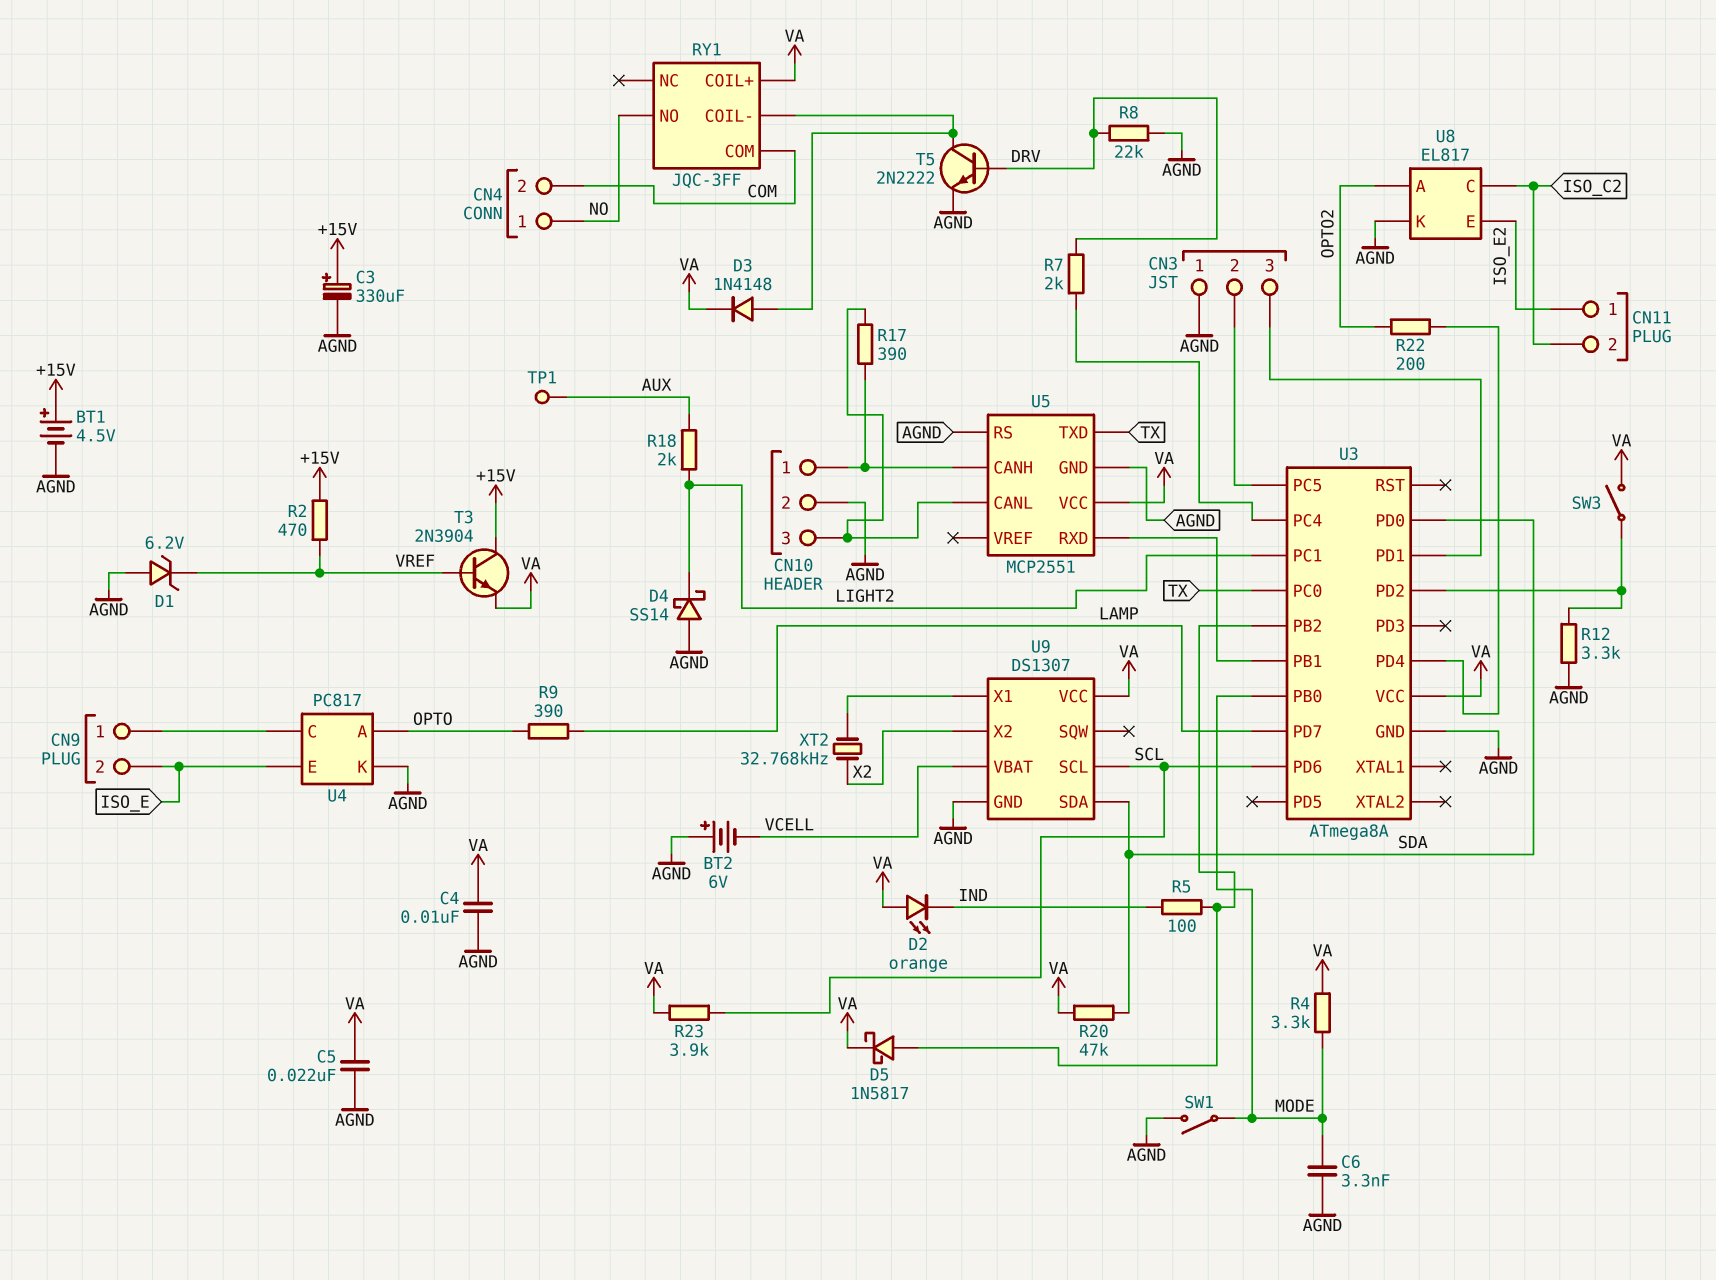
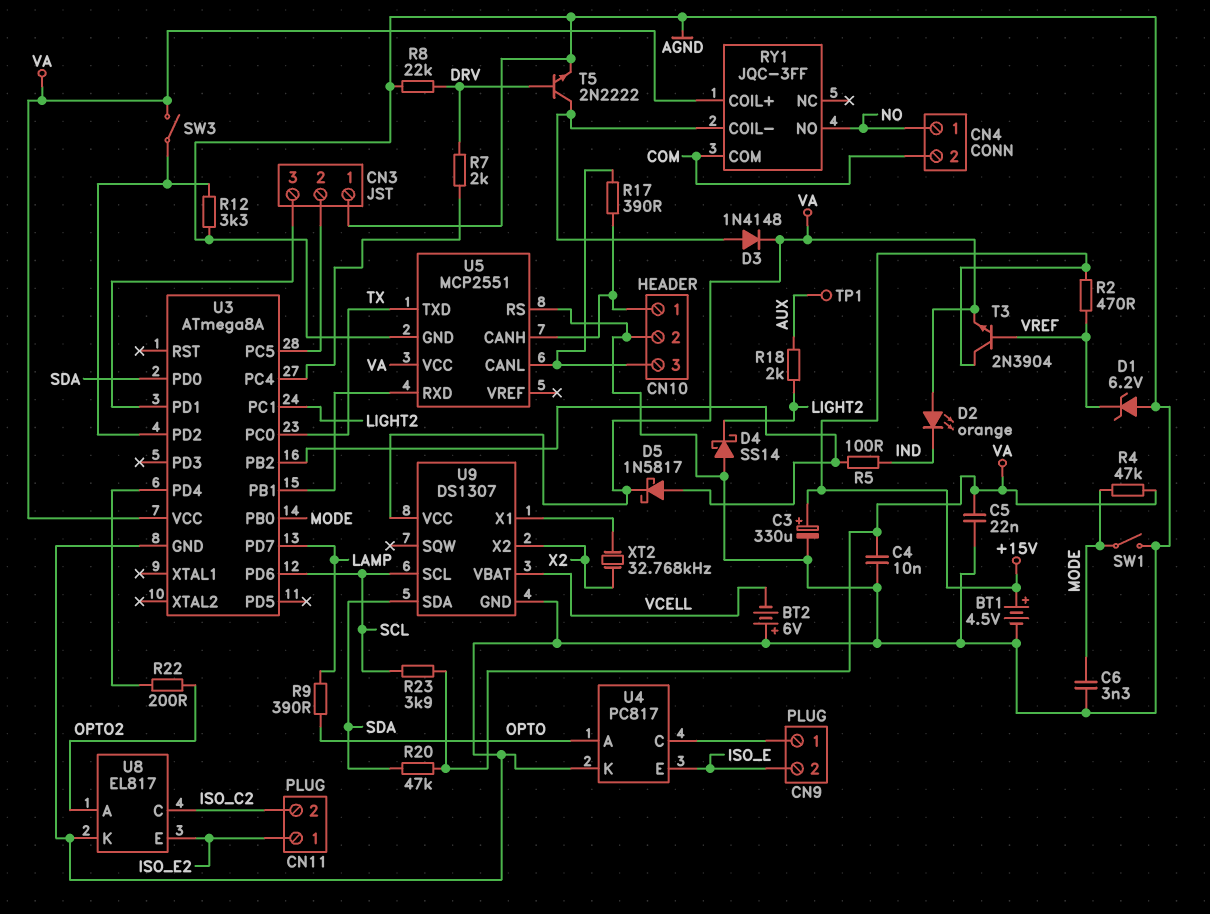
R4: 3.3k (MODE, VA) -> 47k (MODE, VA)

